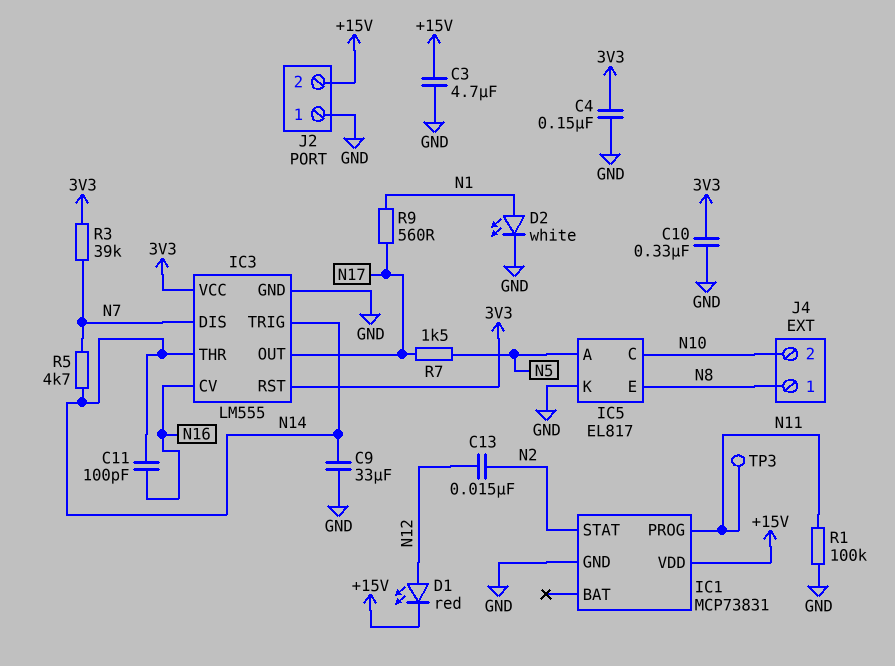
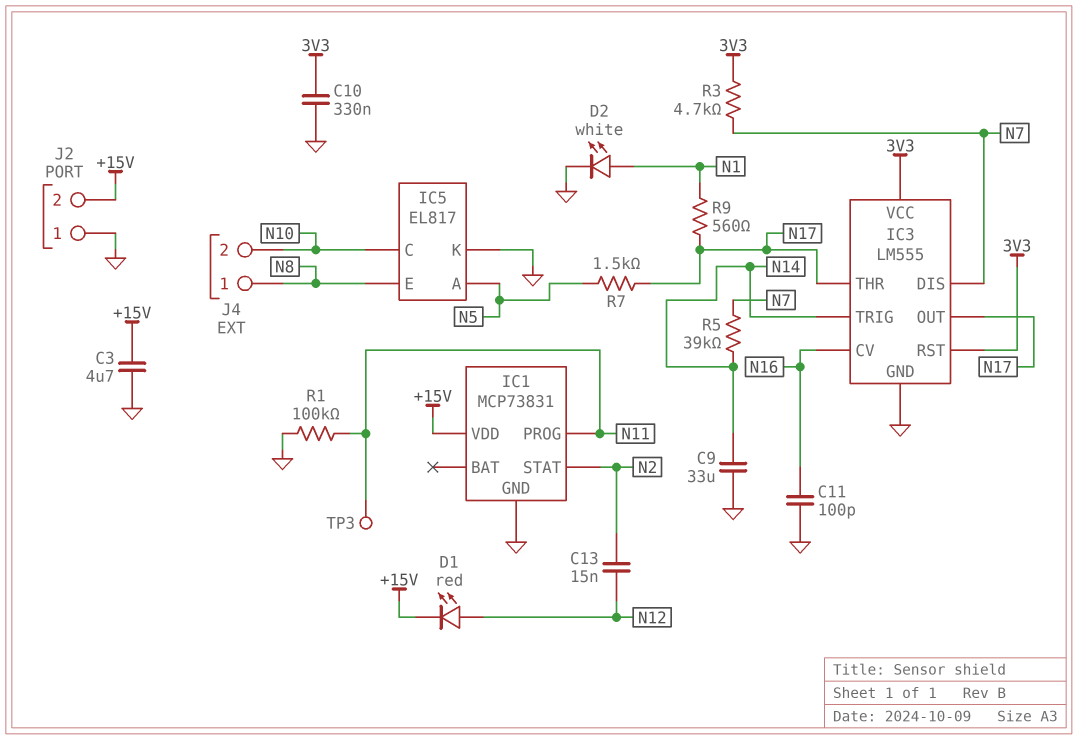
C4: 150nF (3V3, GND) -> none
C11: 100pF (N14, N16) -> 100pF (GND, N16)
IC3 pin THR: N14 -> N17
R3: 39k (3V3, N7) -> 4.7k (3V3, N7)
R5: 4.7k (N7, N14) -> 39k (N7, N14)

